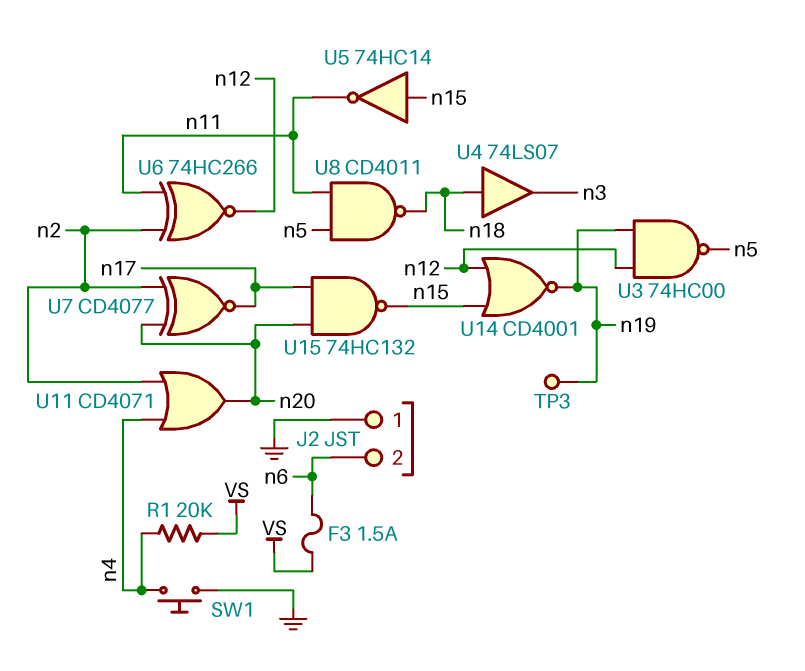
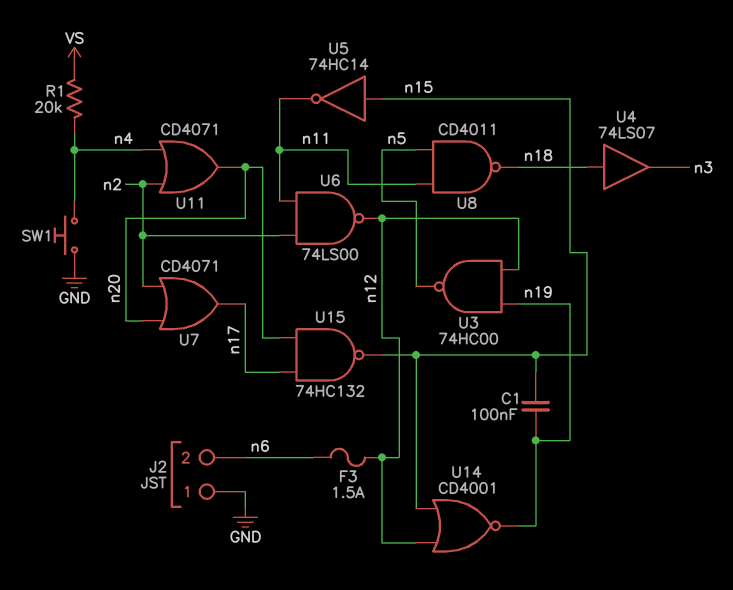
C1: none -> 100nF (n15, n19)
F3: 1.5A (VS, n6) -> 1.5A (n6, n12)
TP3: test point (n19) -> none
U6: XNOR 74HC266 (in n2, in n11, out n12) -> NAND 74LS00 (in n2, in n11, out n12)
U7: XNOR CD4077 (in n2, in n20, out n17) -> OR CD4071 (in n2, in n20, out n17)

